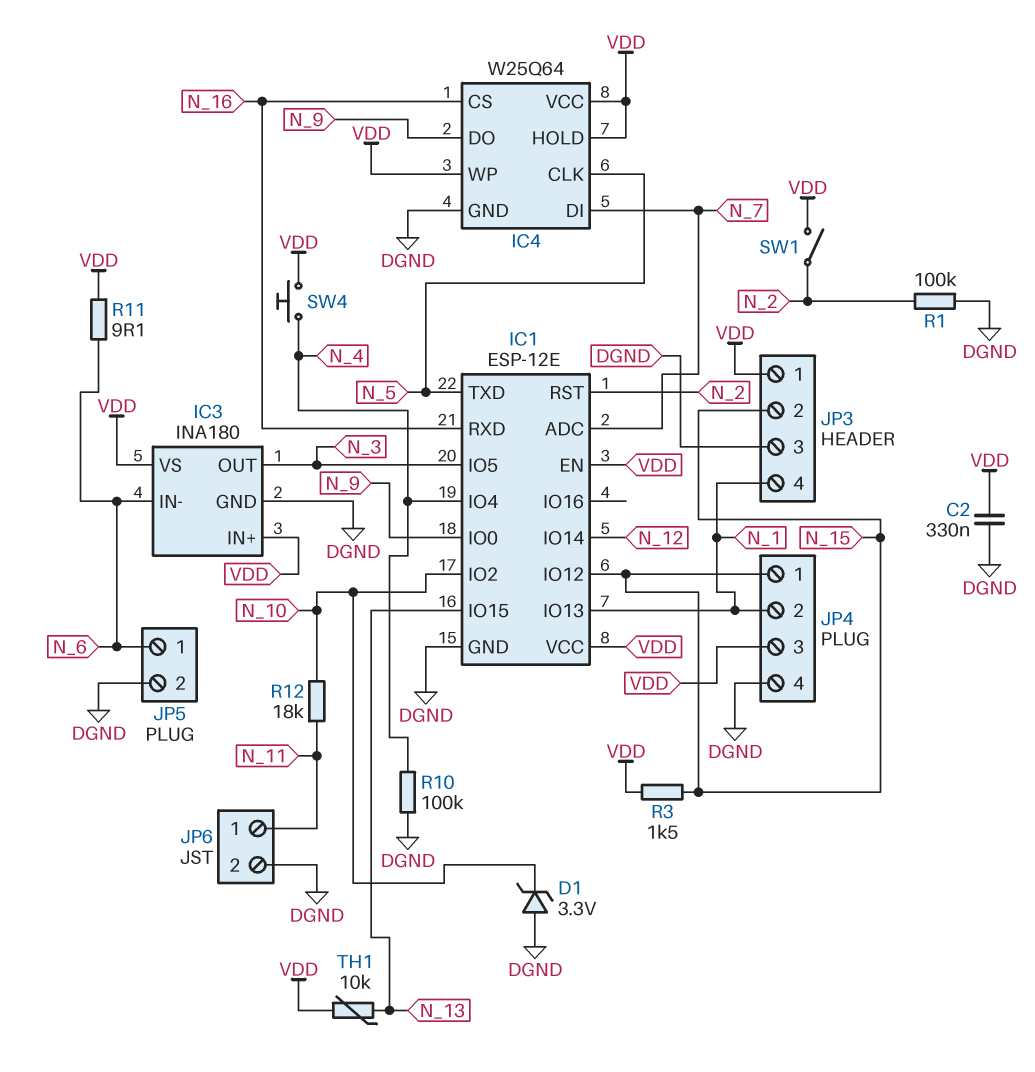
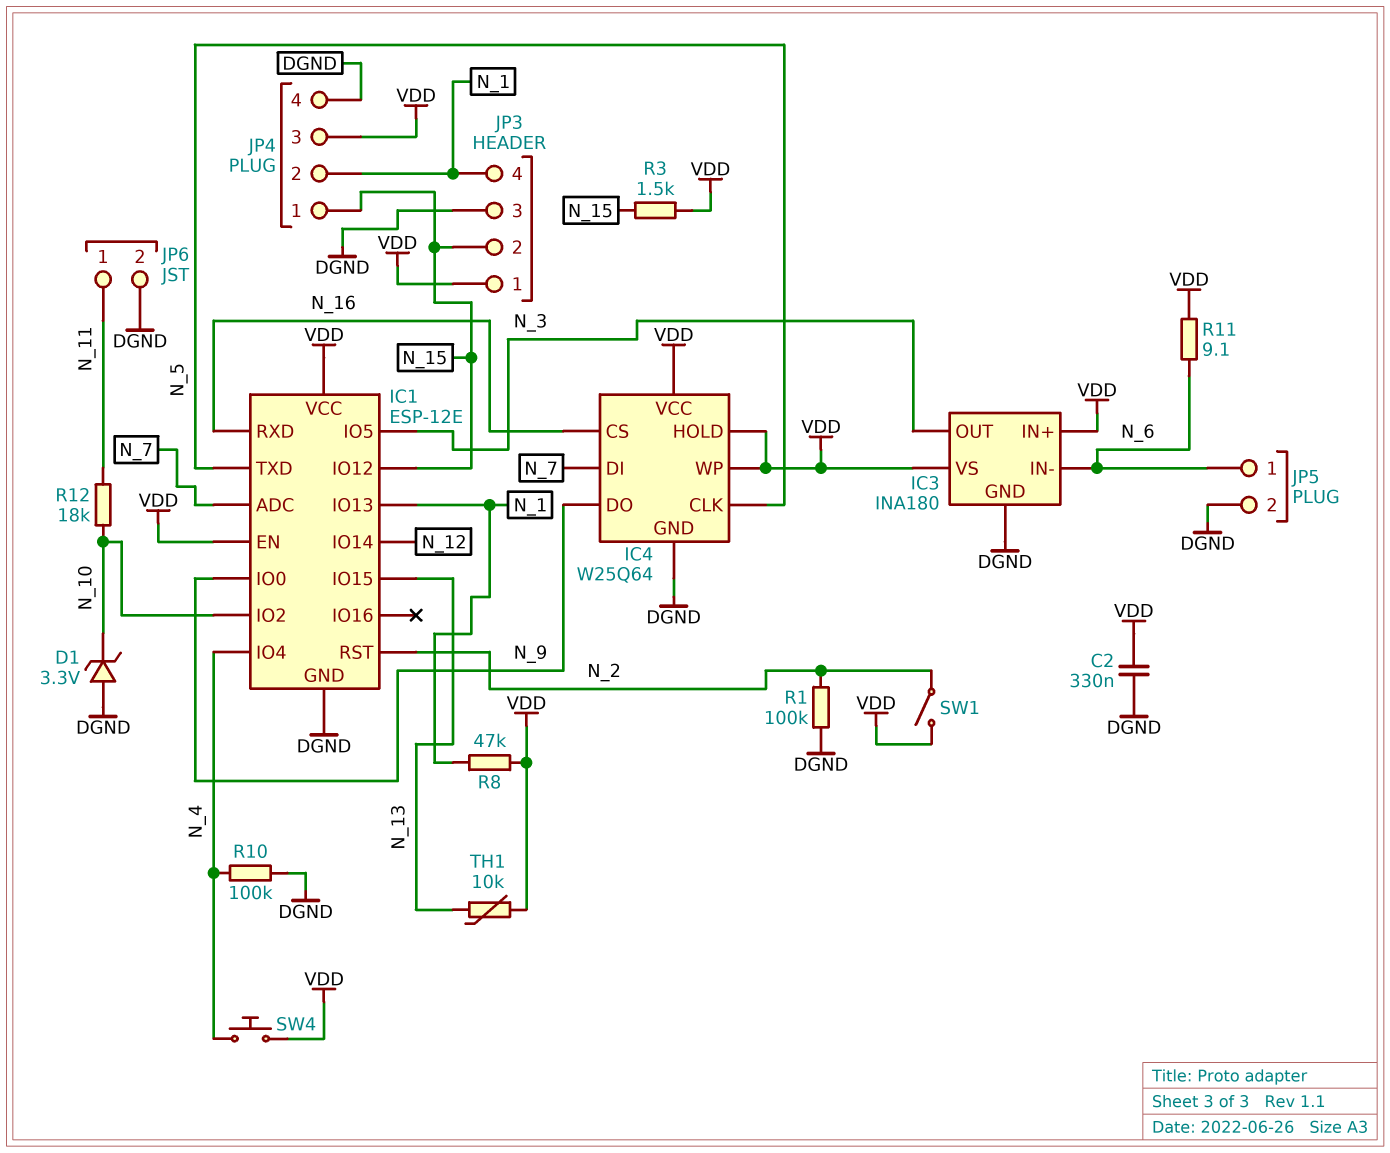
R8: none -> 47k (N_1, VDD)

